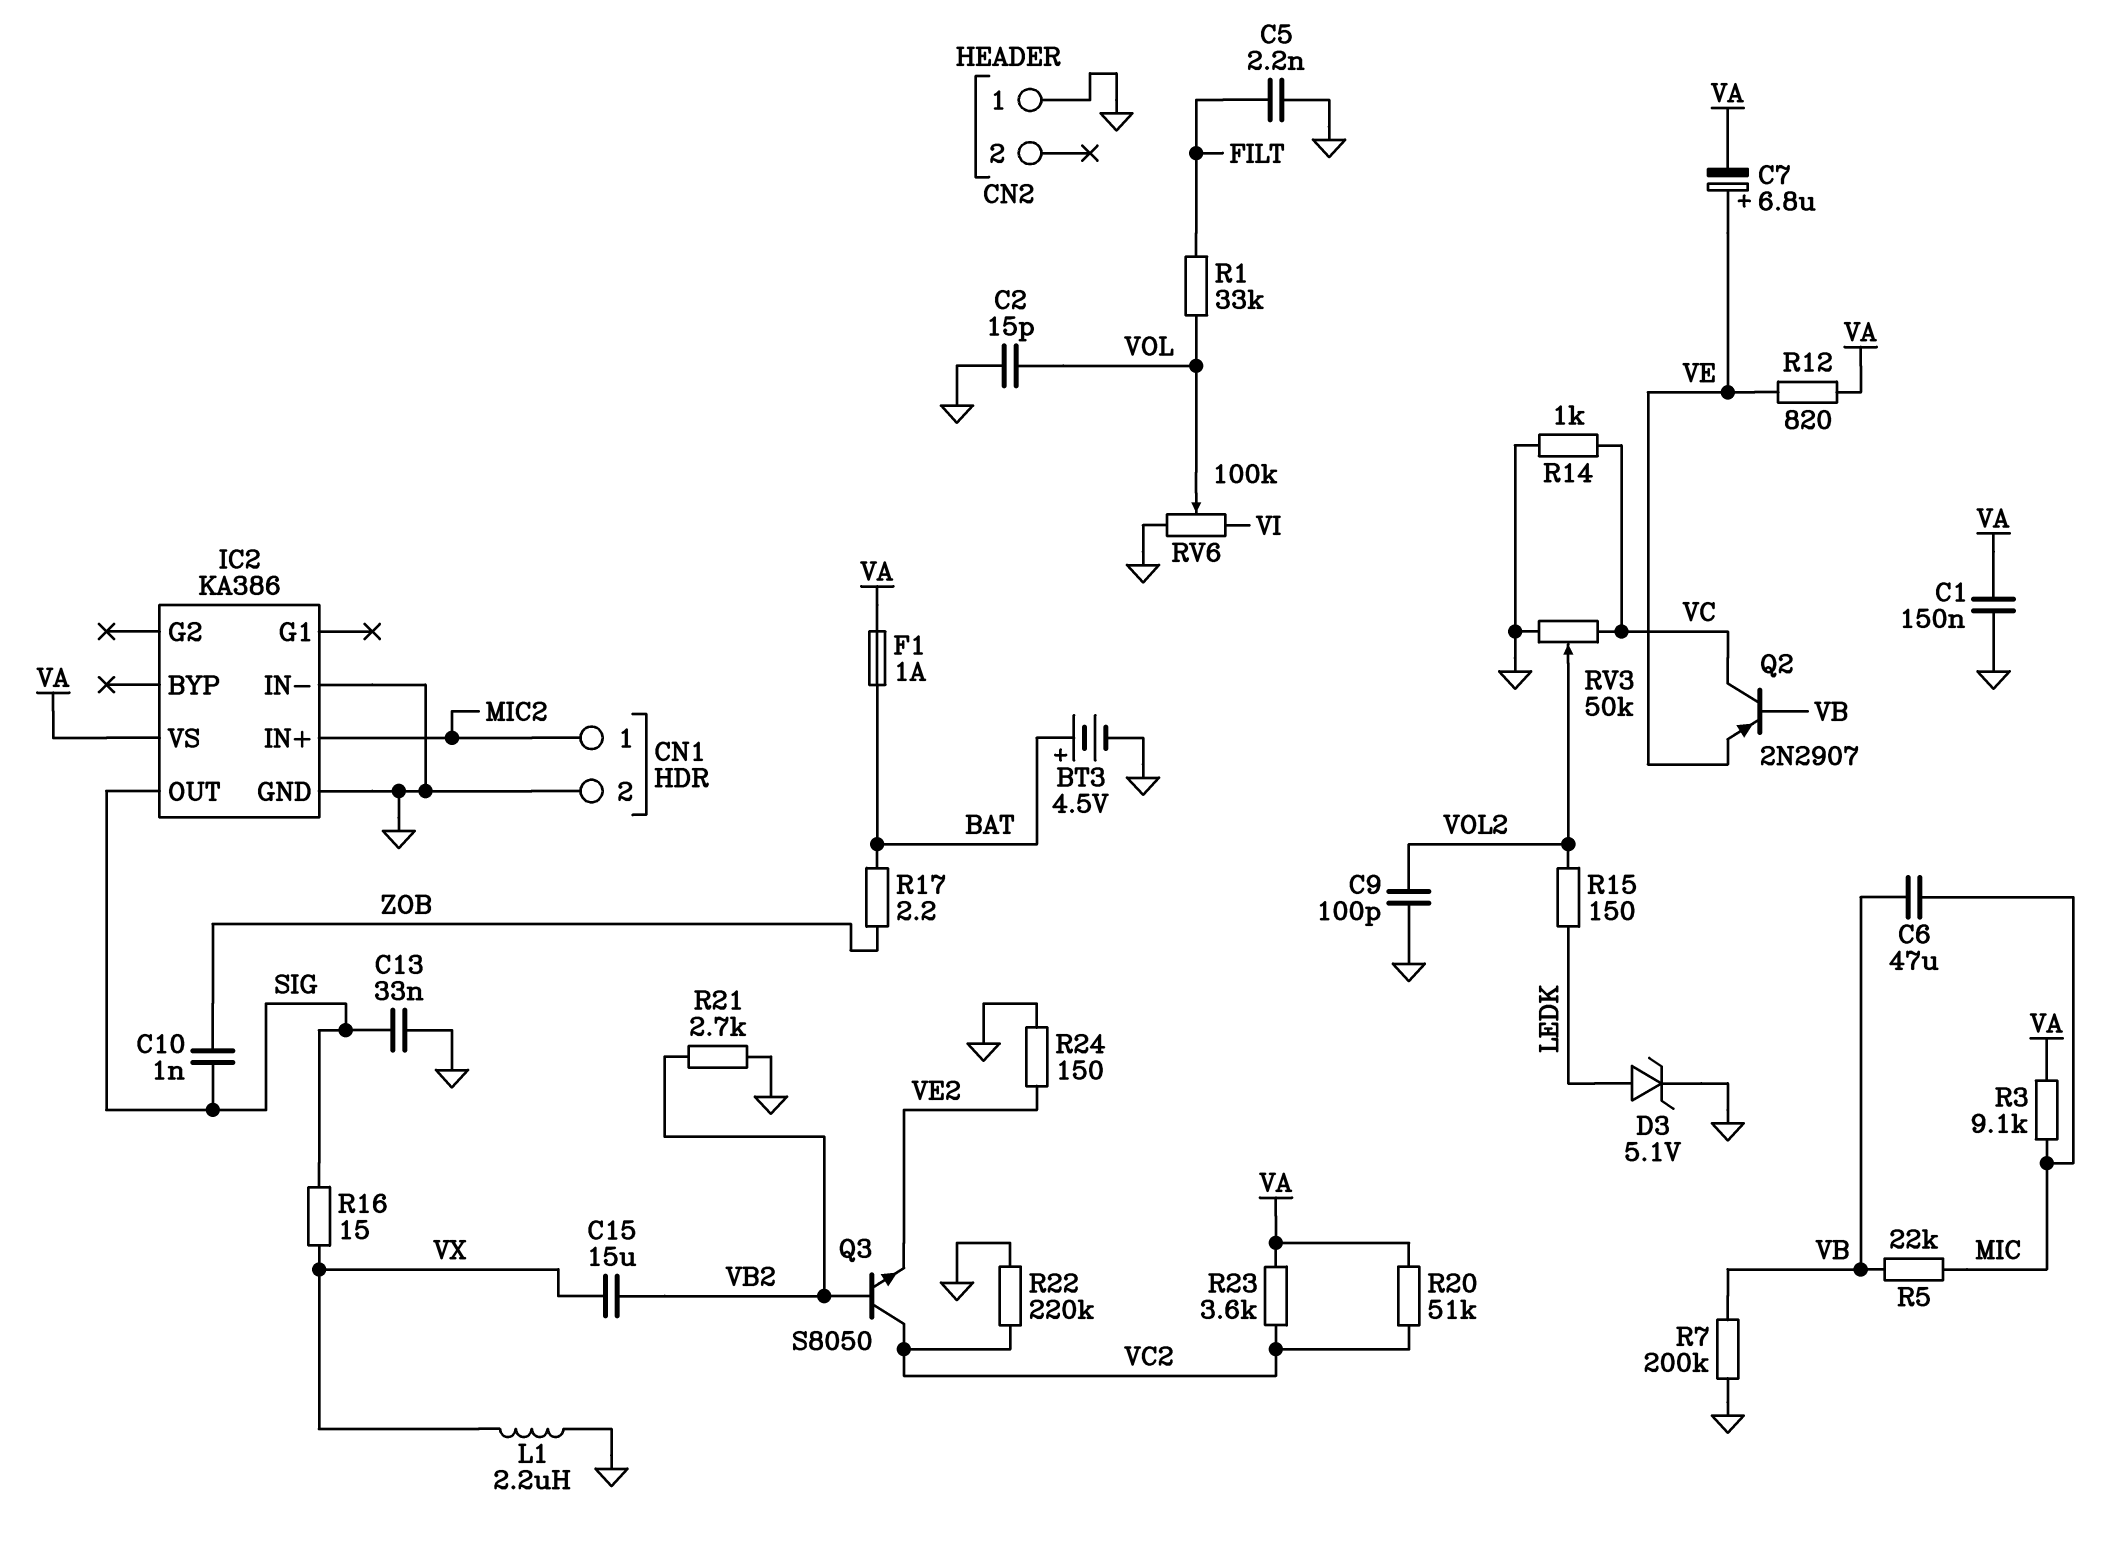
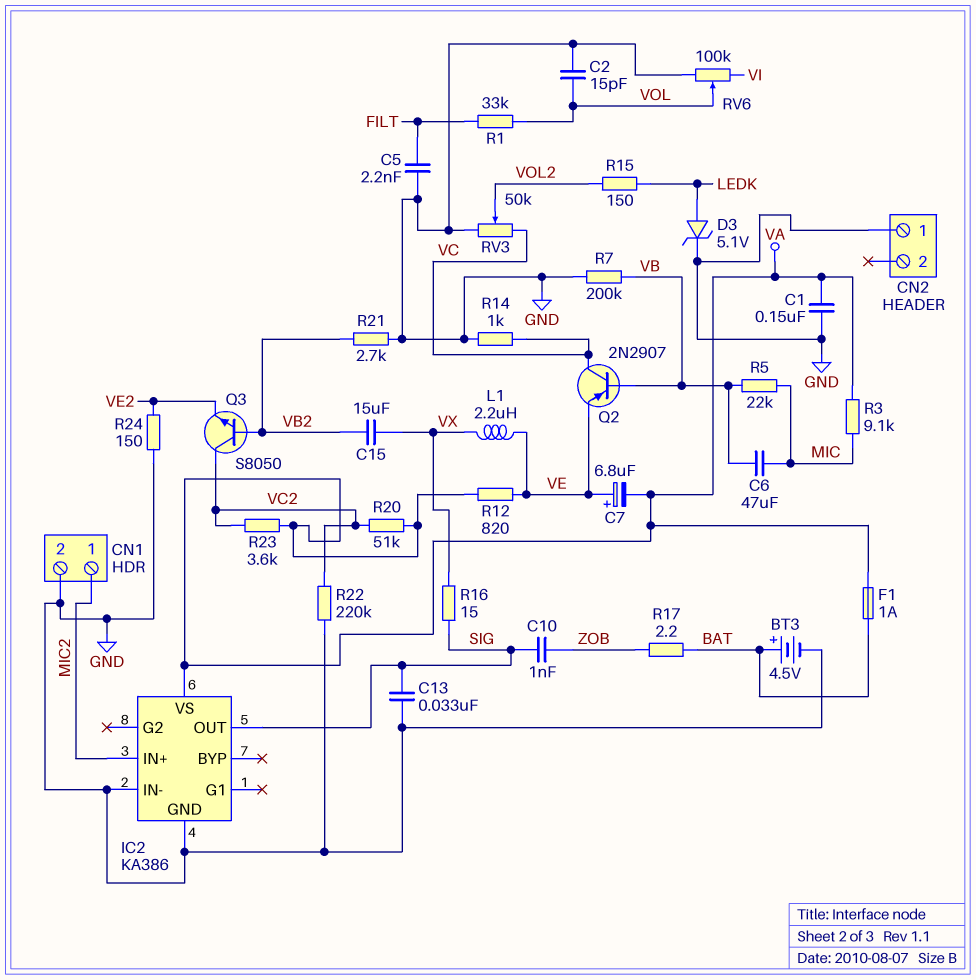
C9: 100pF (GND, VOL2) -> none
L1: 2.2uH (GND, VX) -> 2.2uH (VE, VX)

